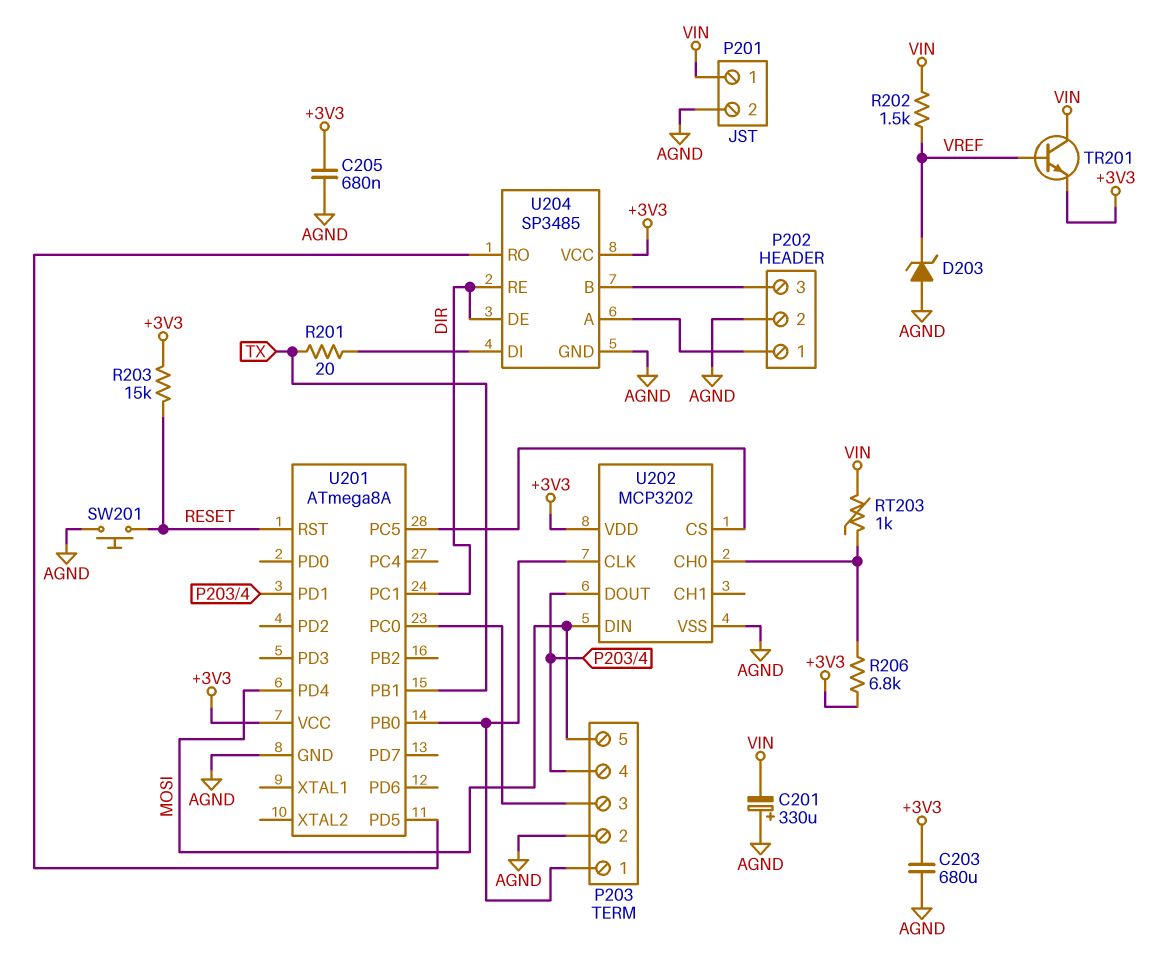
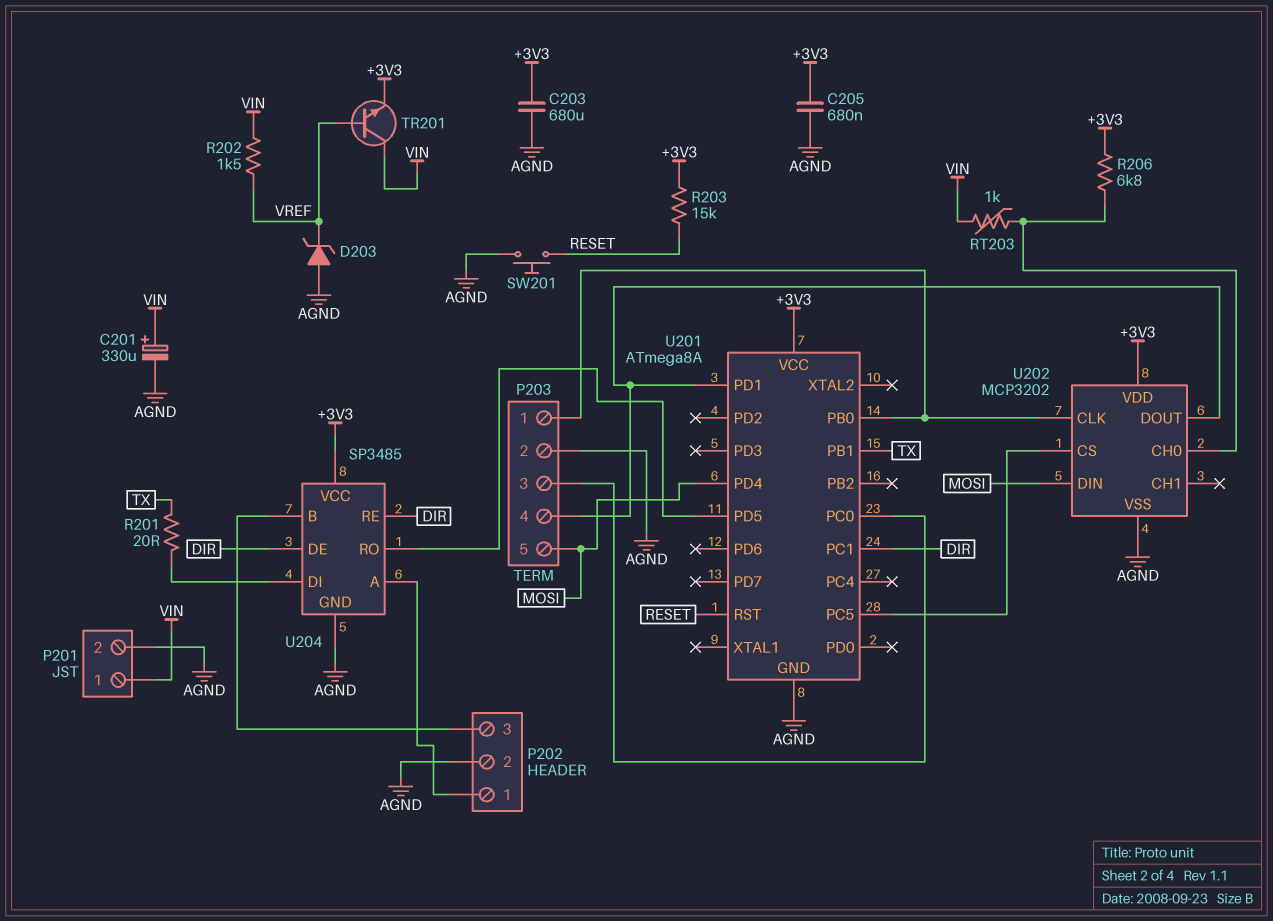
C201: 330uF (plus AGND, minus VIN) -> 330uF (plus VIN, minus AGND)

